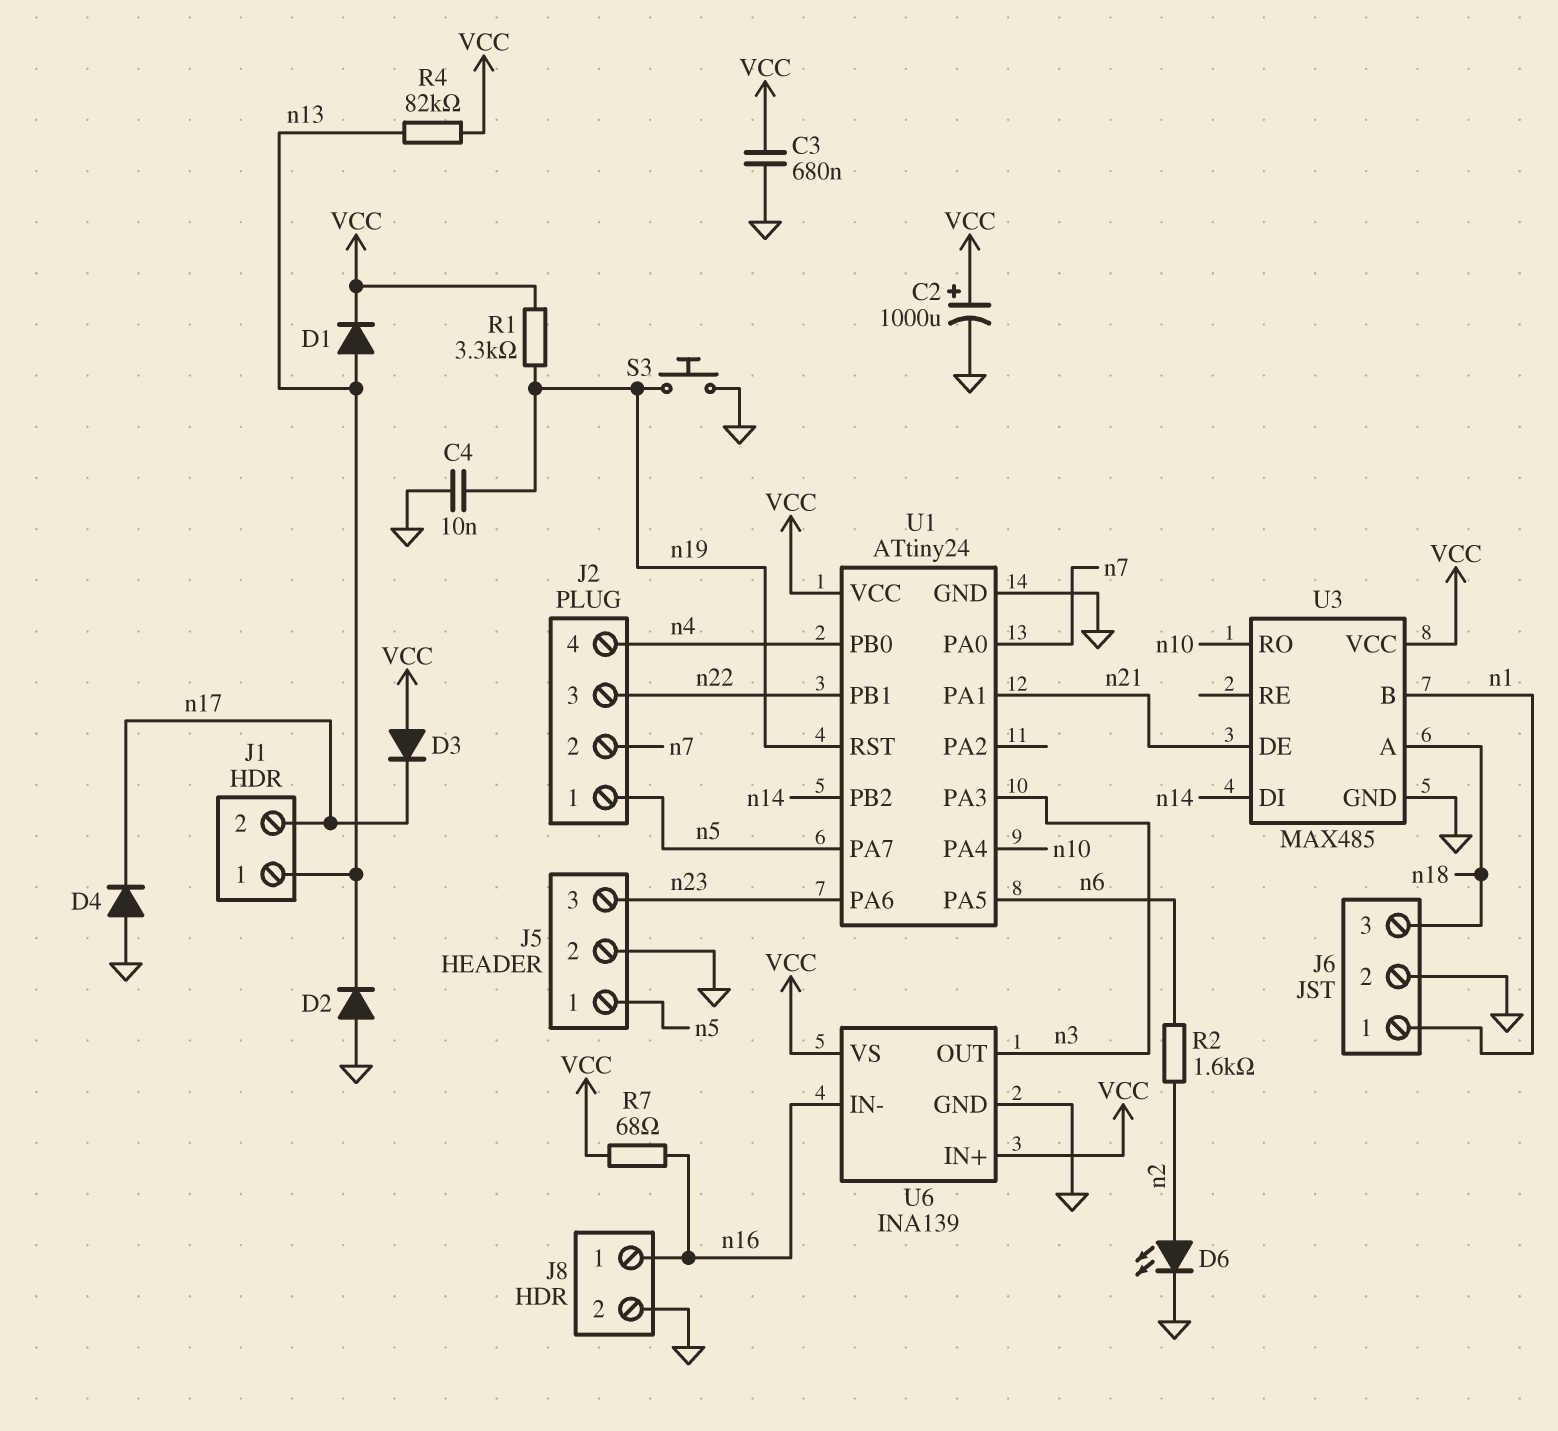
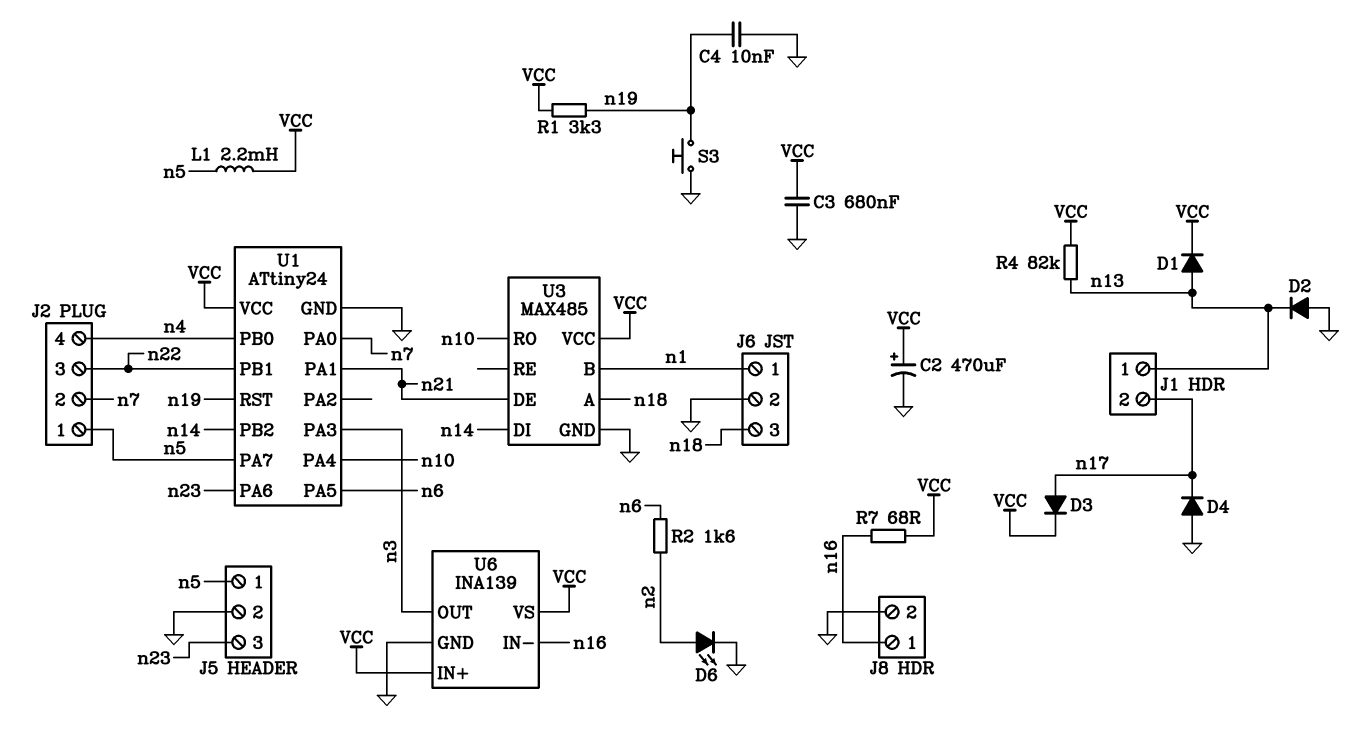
C2: 1000uF (plus VCC, minus GND) -> 470uF (plus VCC, minus GND)
D3: diode (A VCC, K n17) -> diode (A n17, K VCC)
L1: none -> 2.2mH (VCC, n5)

